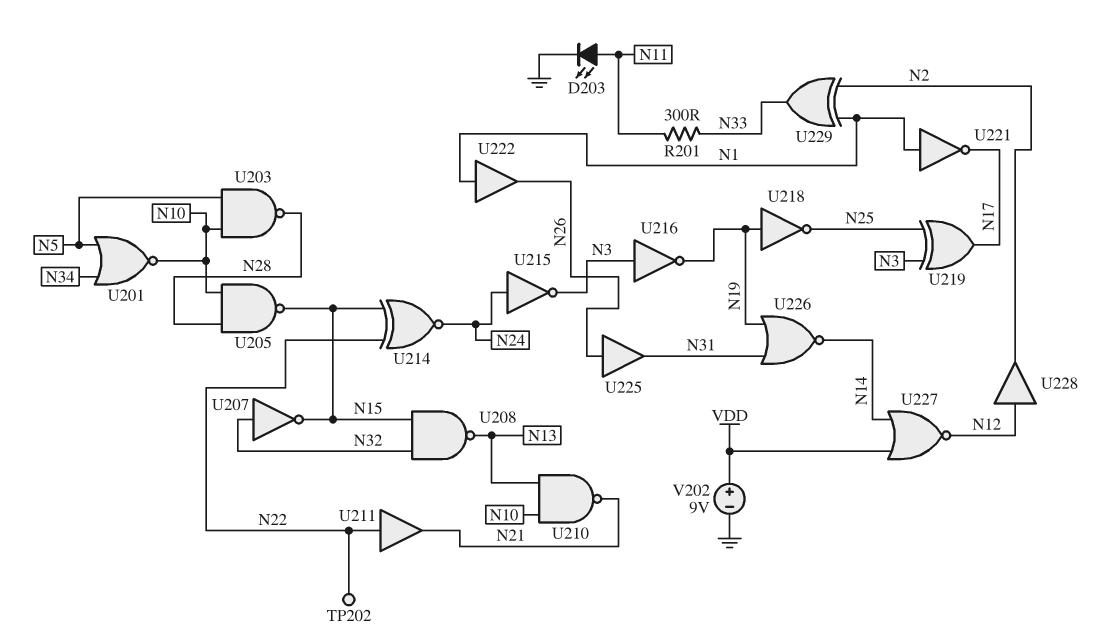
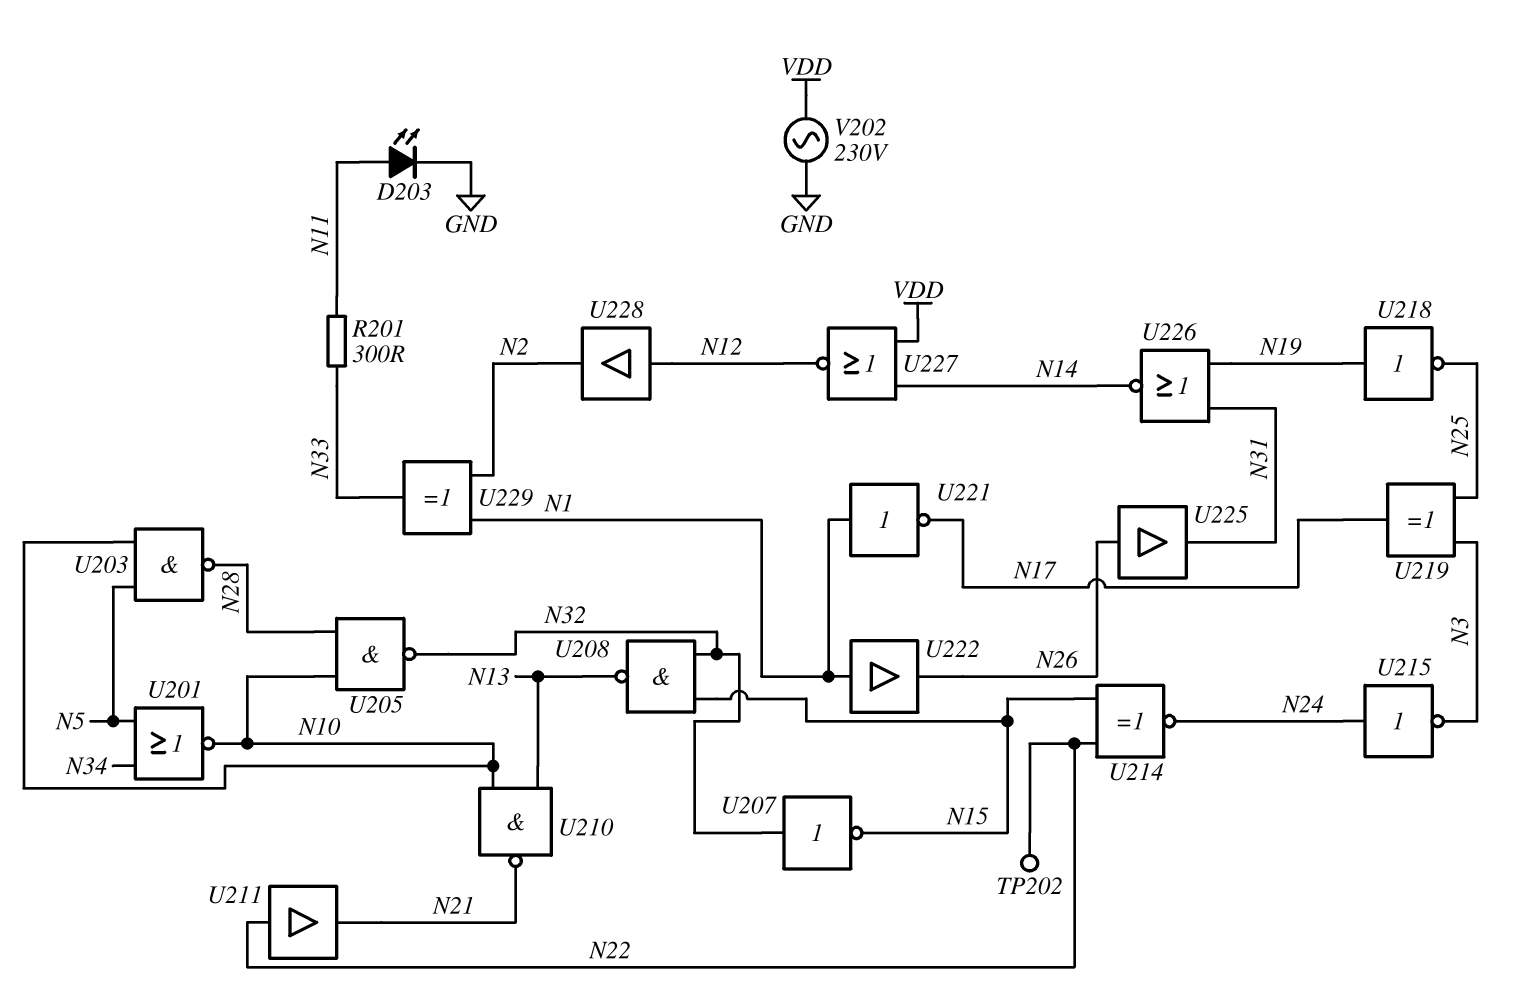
U205: NAND (in N10, in N28, out N15) -> NAND (in N10, in N28, out N32)
U216: NOT (in N3, out N19) -> none
V202: 9V (plus VDD, minus GND) -> AC 230V (GND, VDD)

